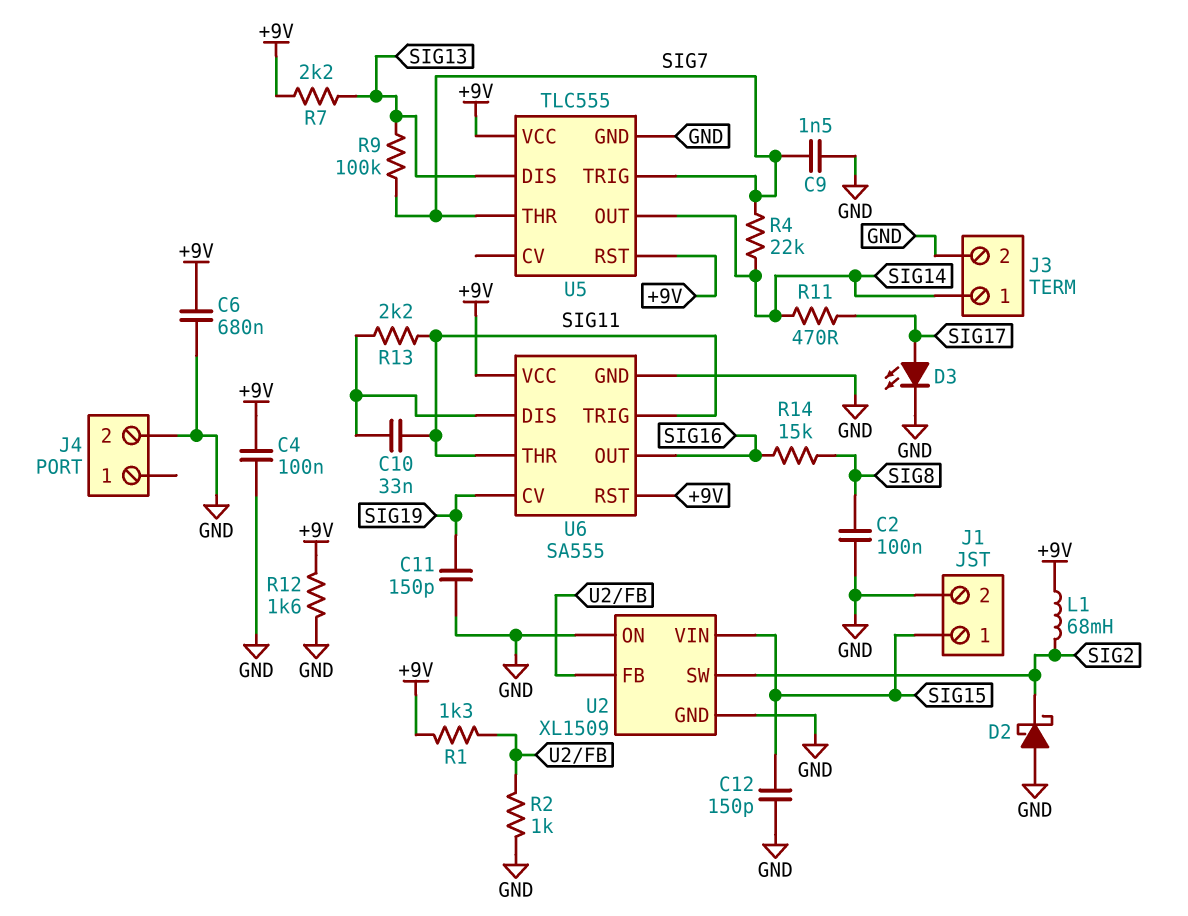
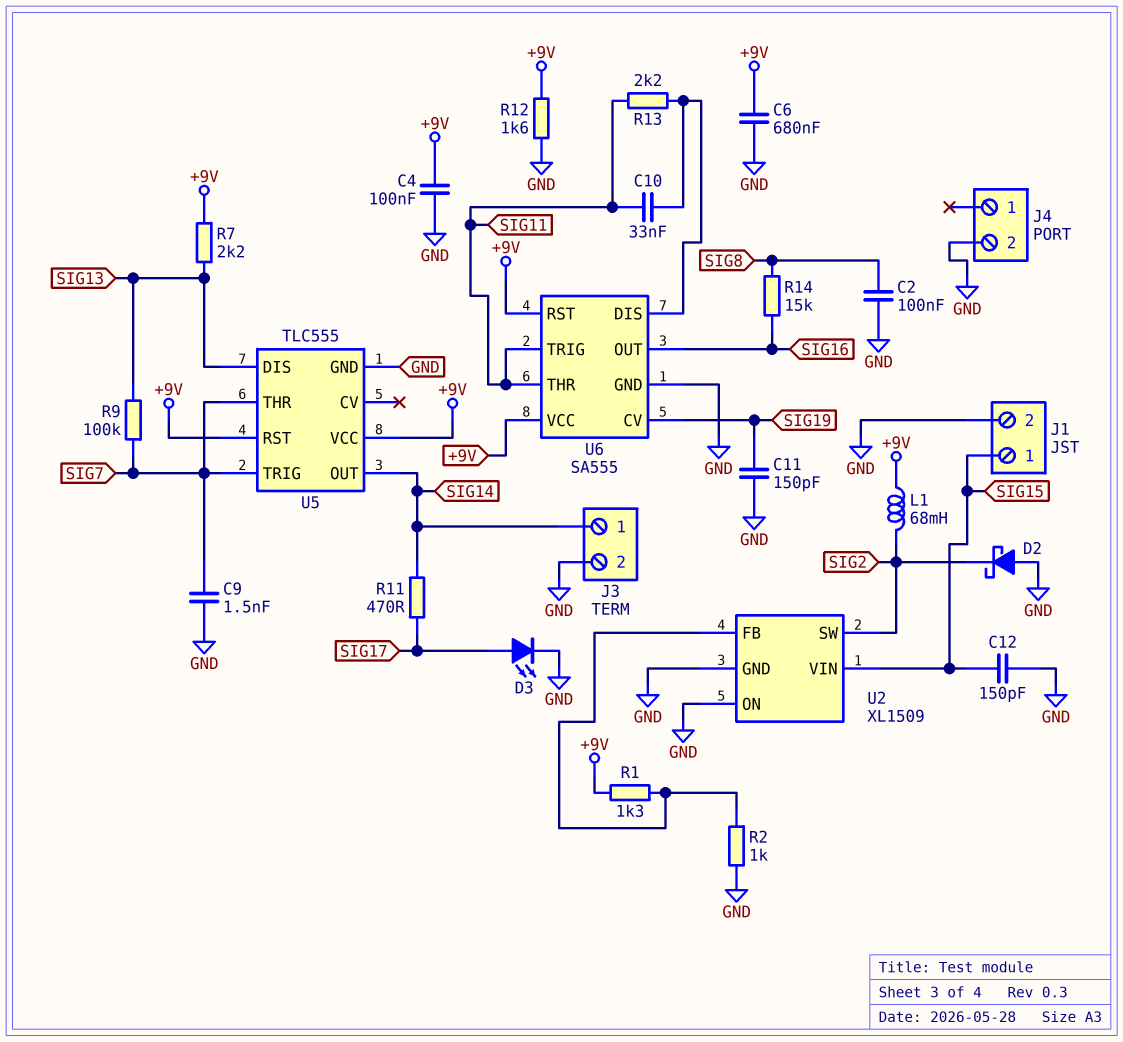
R4: 22k (SIG7, SIG14) -> none

